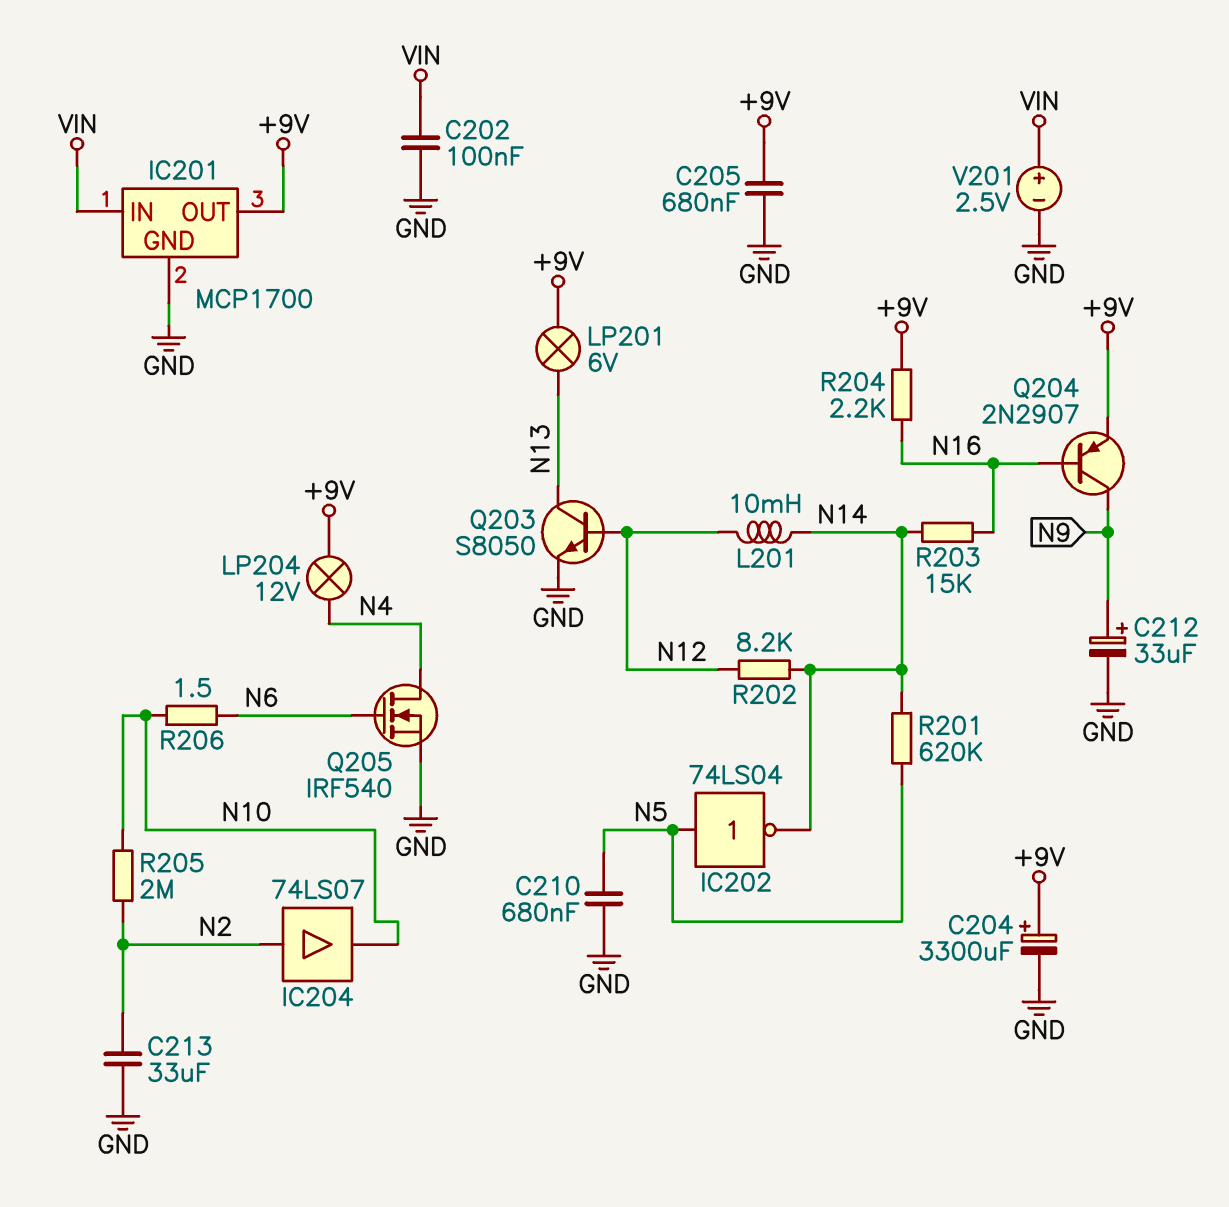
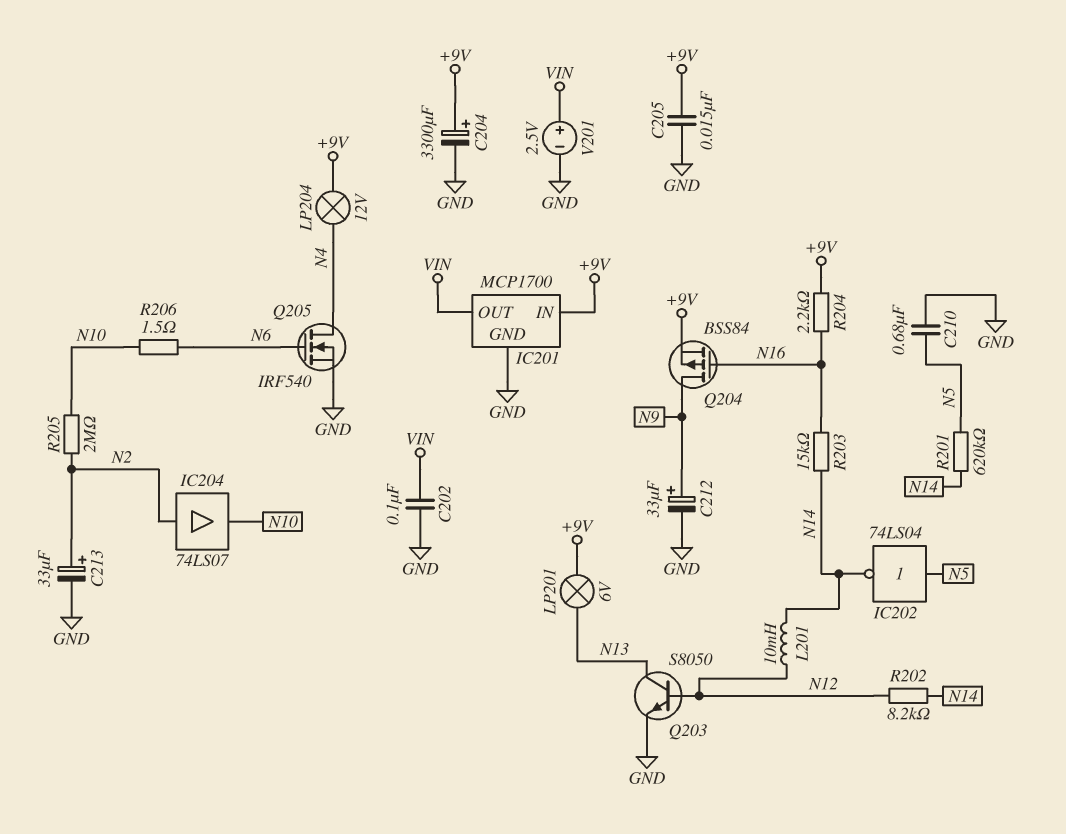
C205: 680nF (+9V, GND) -> 15nF (+9V, GND)
C213: 33uF (GND, N2) -> 33uF (plus N2, minus GND)
IC201 pin IN: VIN -> +9V
IC201 pin OUT: +9V -> VIN
Q204: PNP 2N2907 (B N16, C N9, E +9V) -> PMOS BSS84 (G N16, D N9, S +9V)

